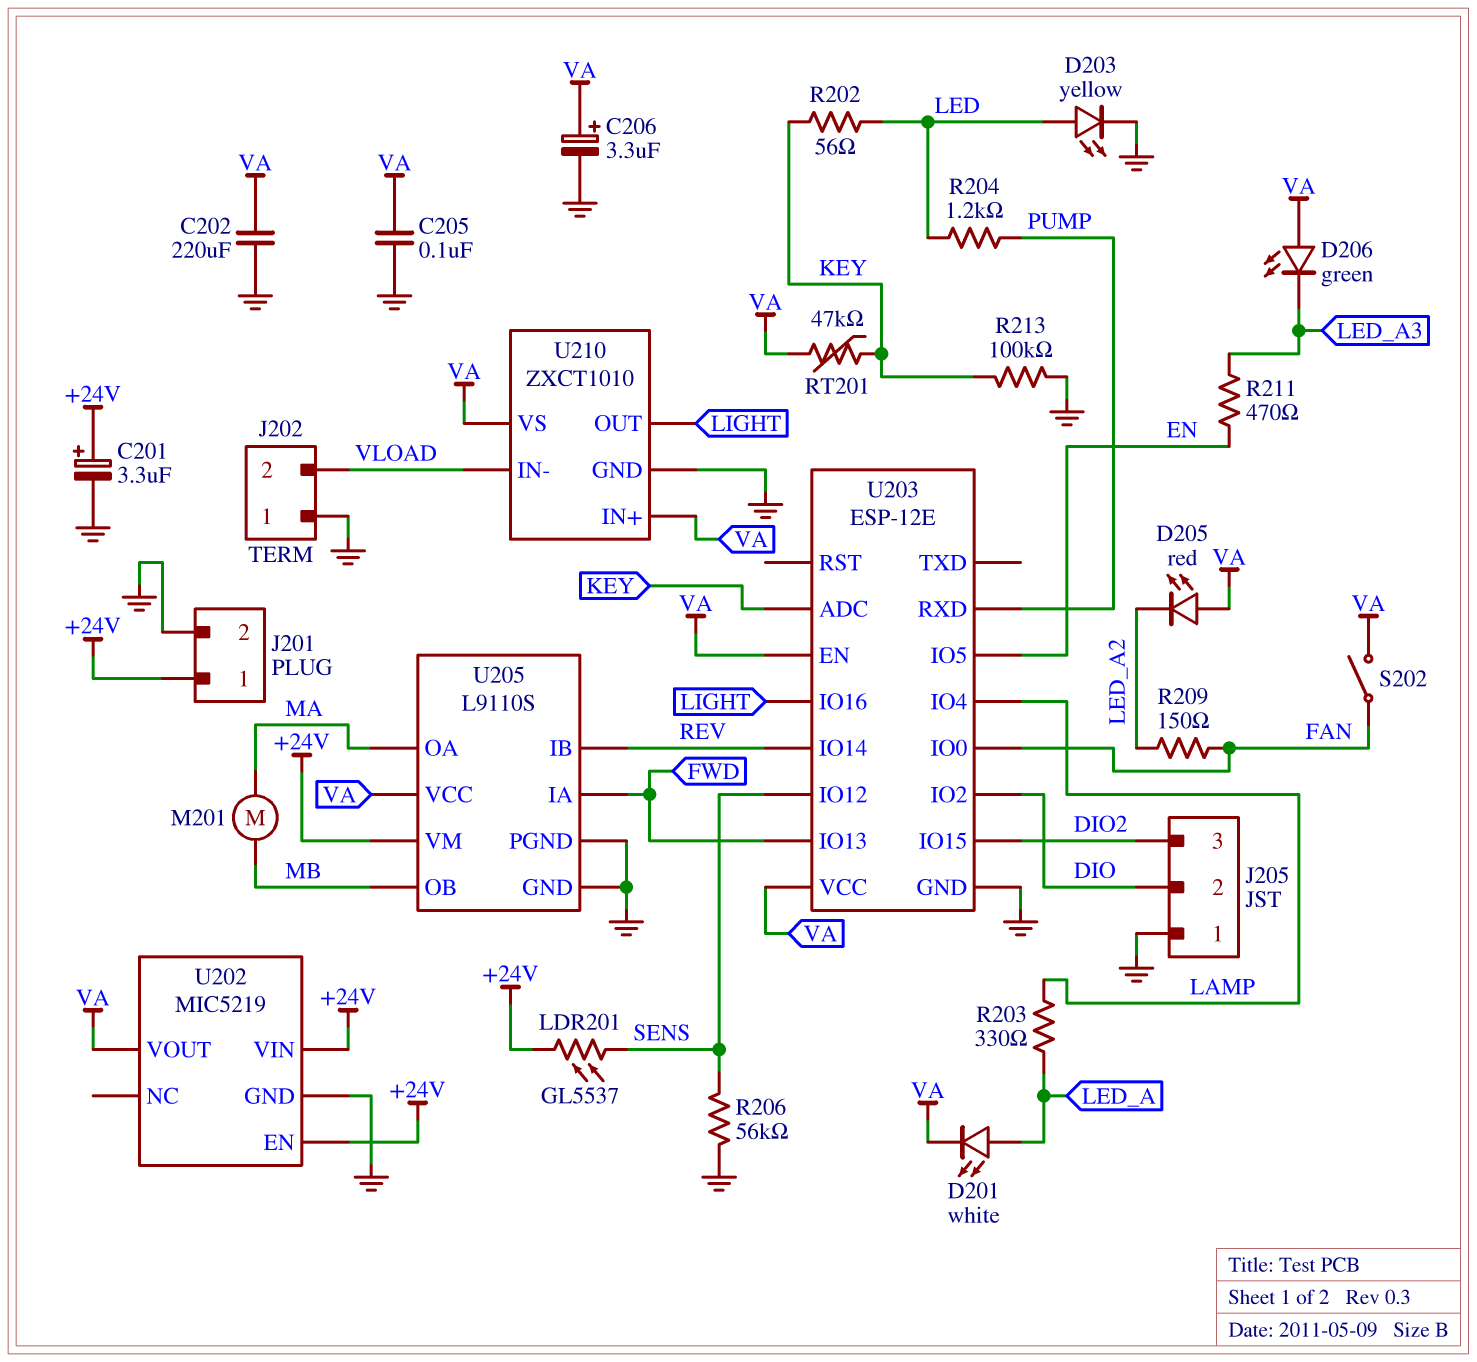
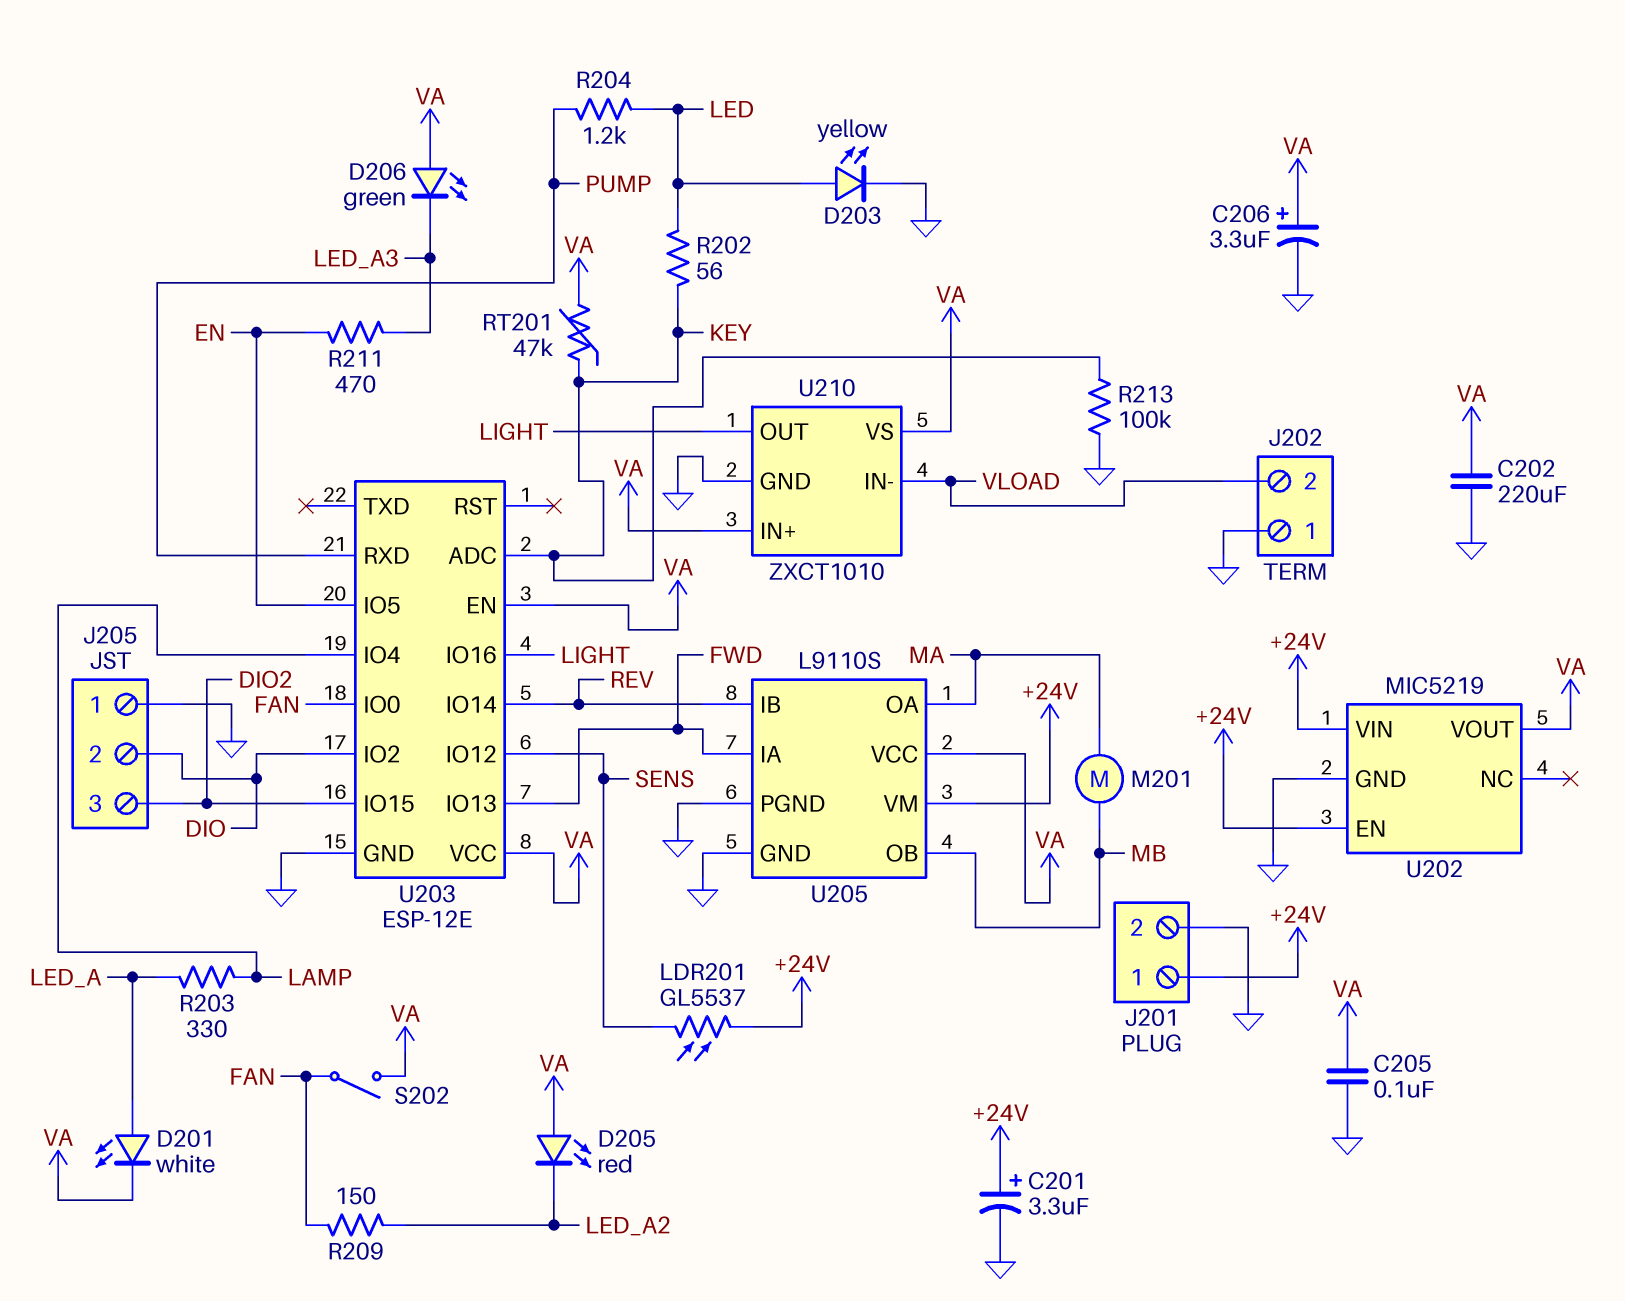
R206: 56k (GND, SENS) -> none

